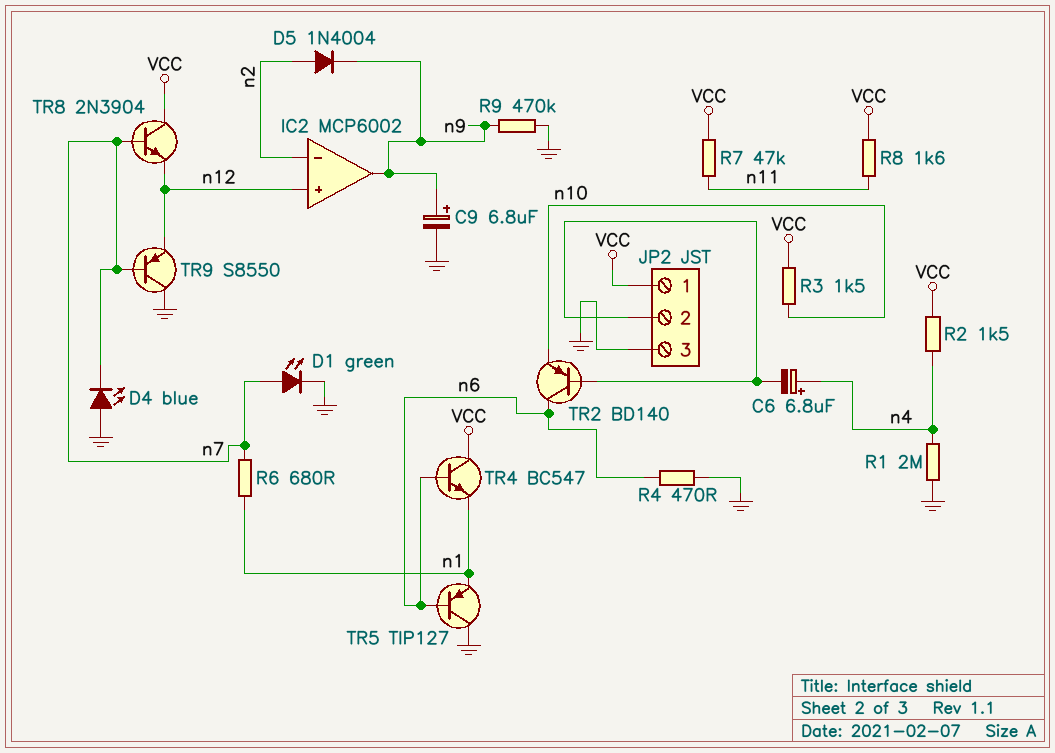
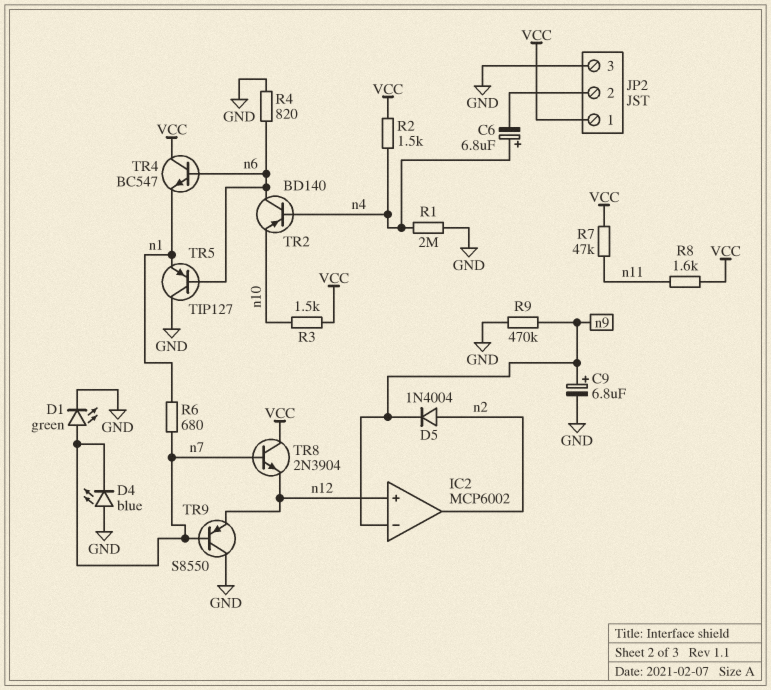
IC2 pin in-: n2 -> n9
IC2 pin out: n9 -> n2
R4: 470 (GND, n6) -> 820 (GND, n6)
TR2: PNP BD140 (B JP2/2, C n6, E n10) -> PNP BD140 (B n4, C n6, E n10)

